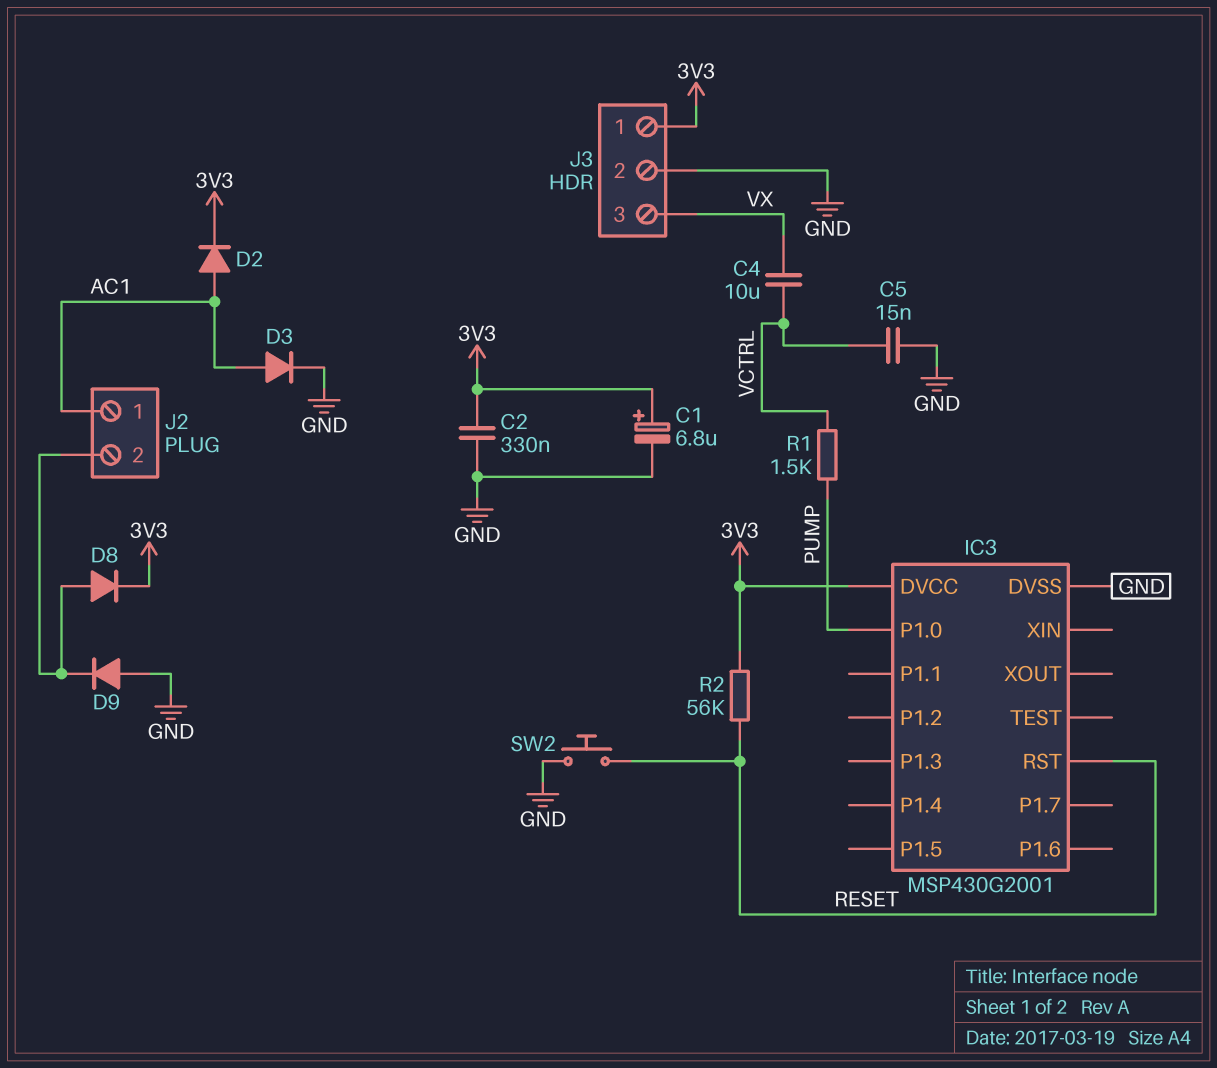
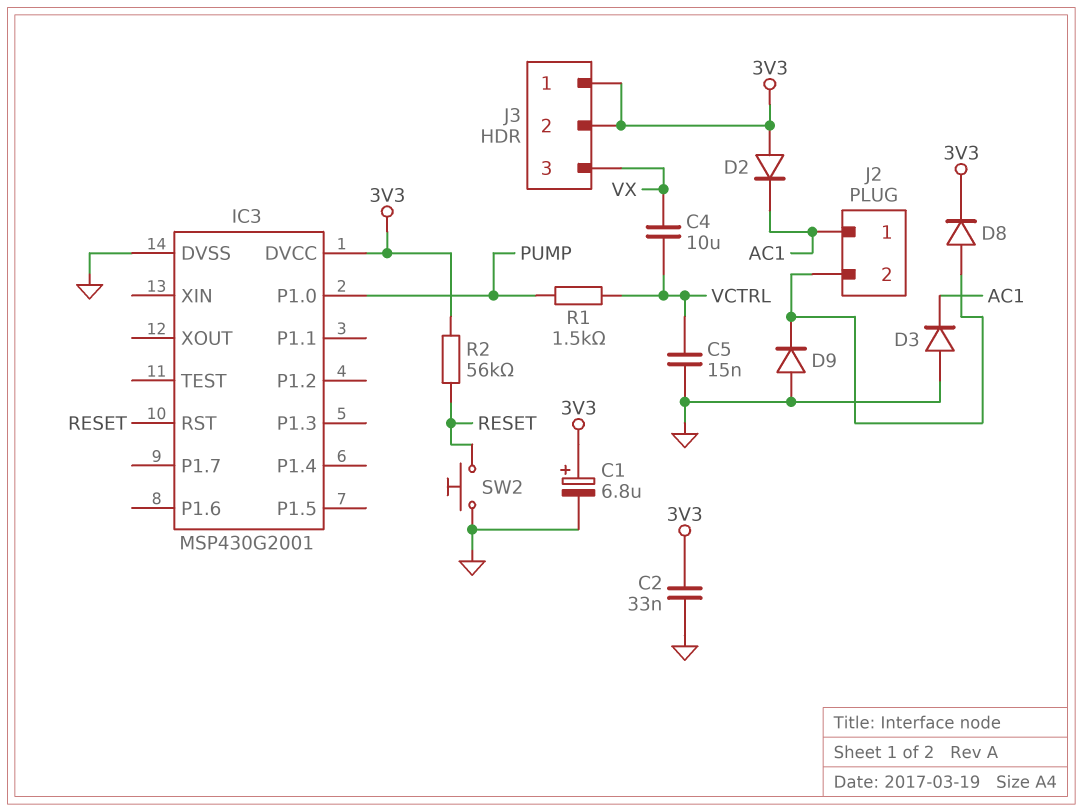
C2: 330nF (3V3, GND) -> 33nF (3V3, GND)
D2: diode (A AC1, K 3V3) -> diode (A 3V3, K AC1)
D3: diode (A AC1, K GND) -> diode (A GND, K AC1)
J3 pin 2: GND -> 3V3

